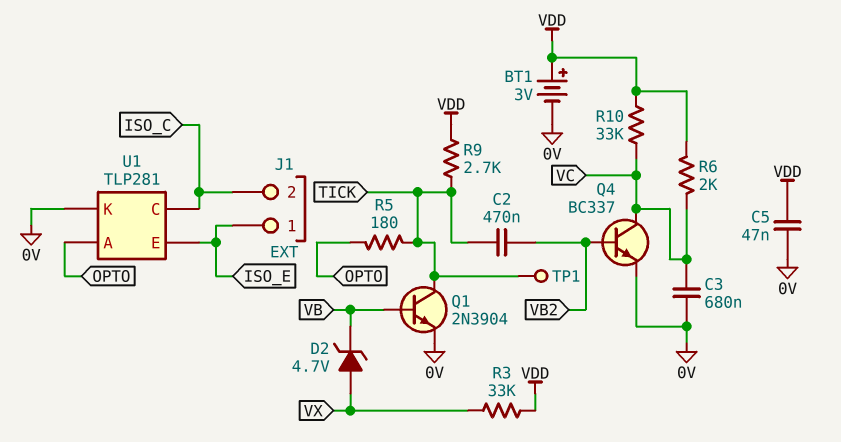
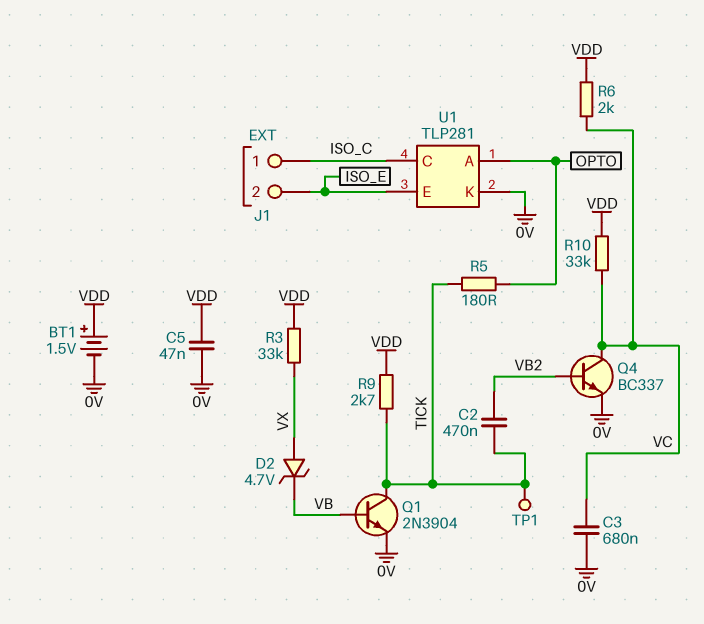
BT1: 3V (plus VDD, minus 0V) -> 1.5V (plus VDD, minus 0V)
J1 pin 1: ISO_E -> ISO_C
J1 pin 2: ISO_C -> ISO_E

